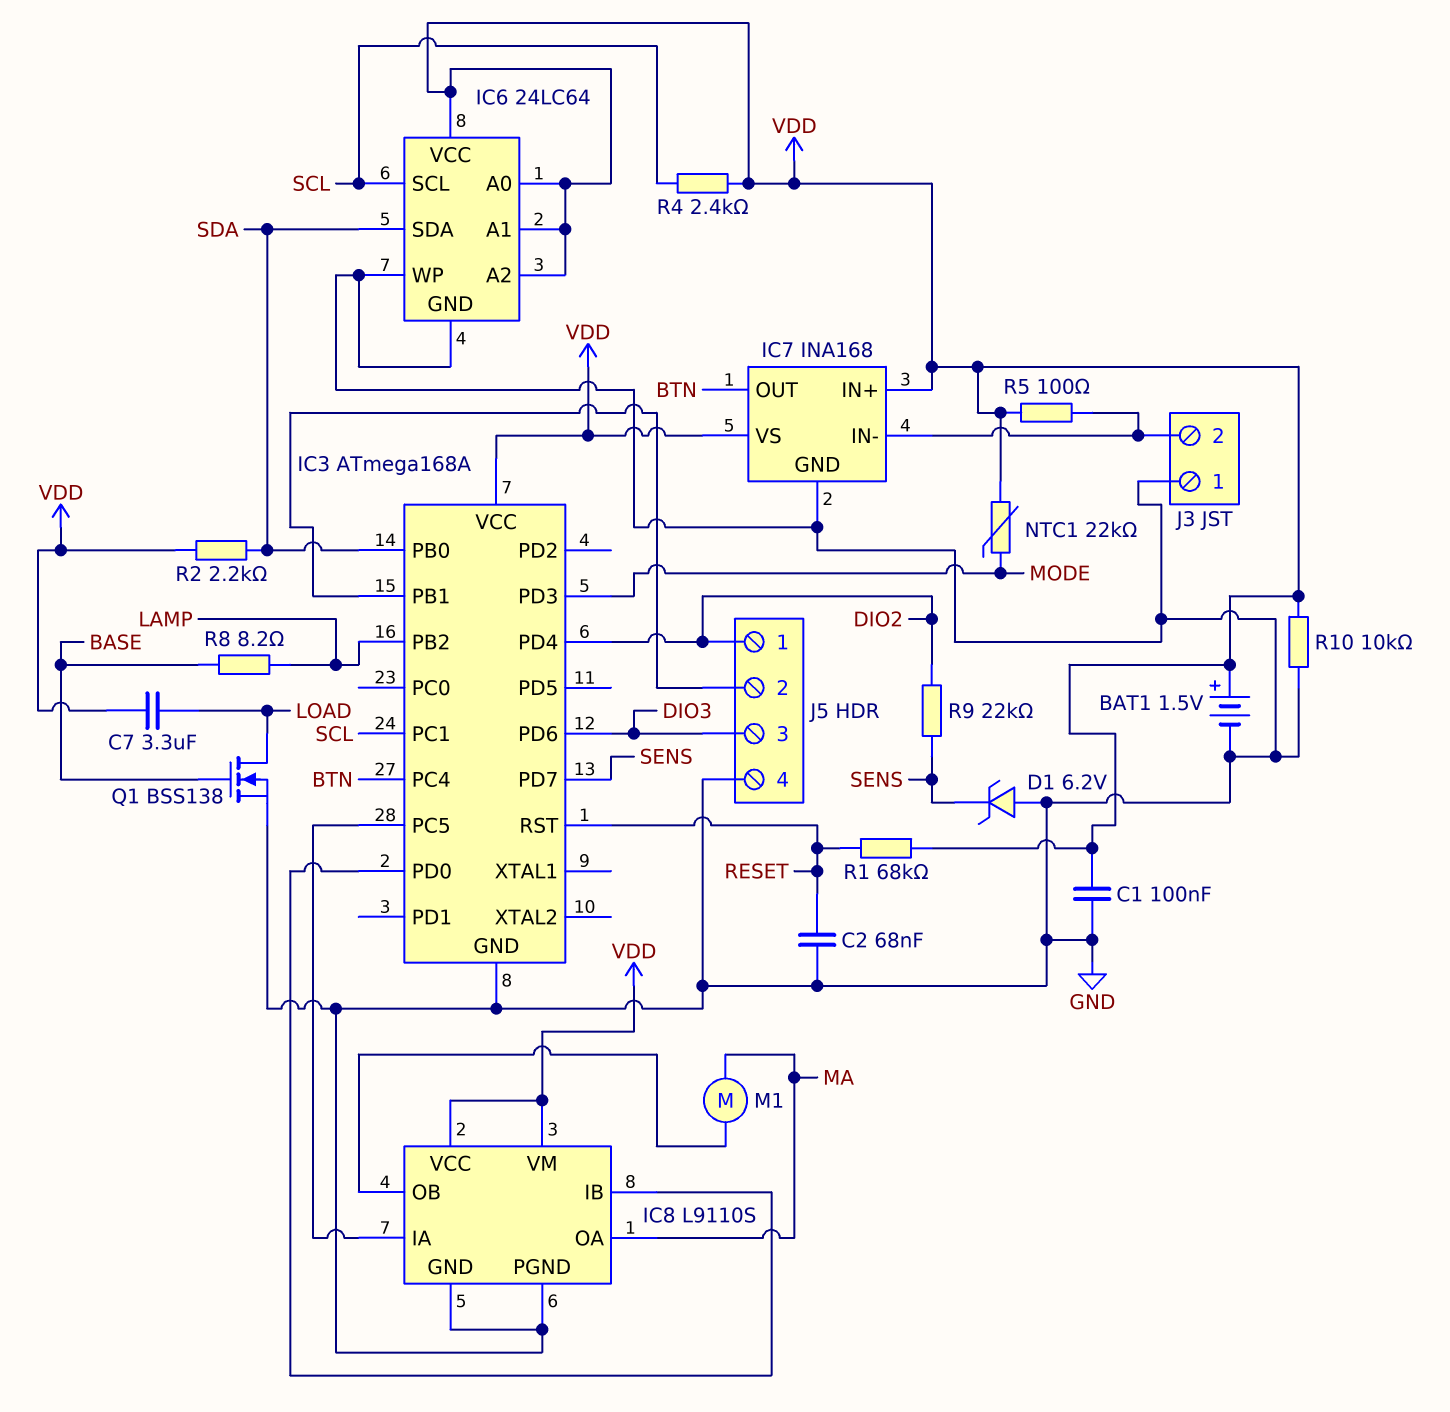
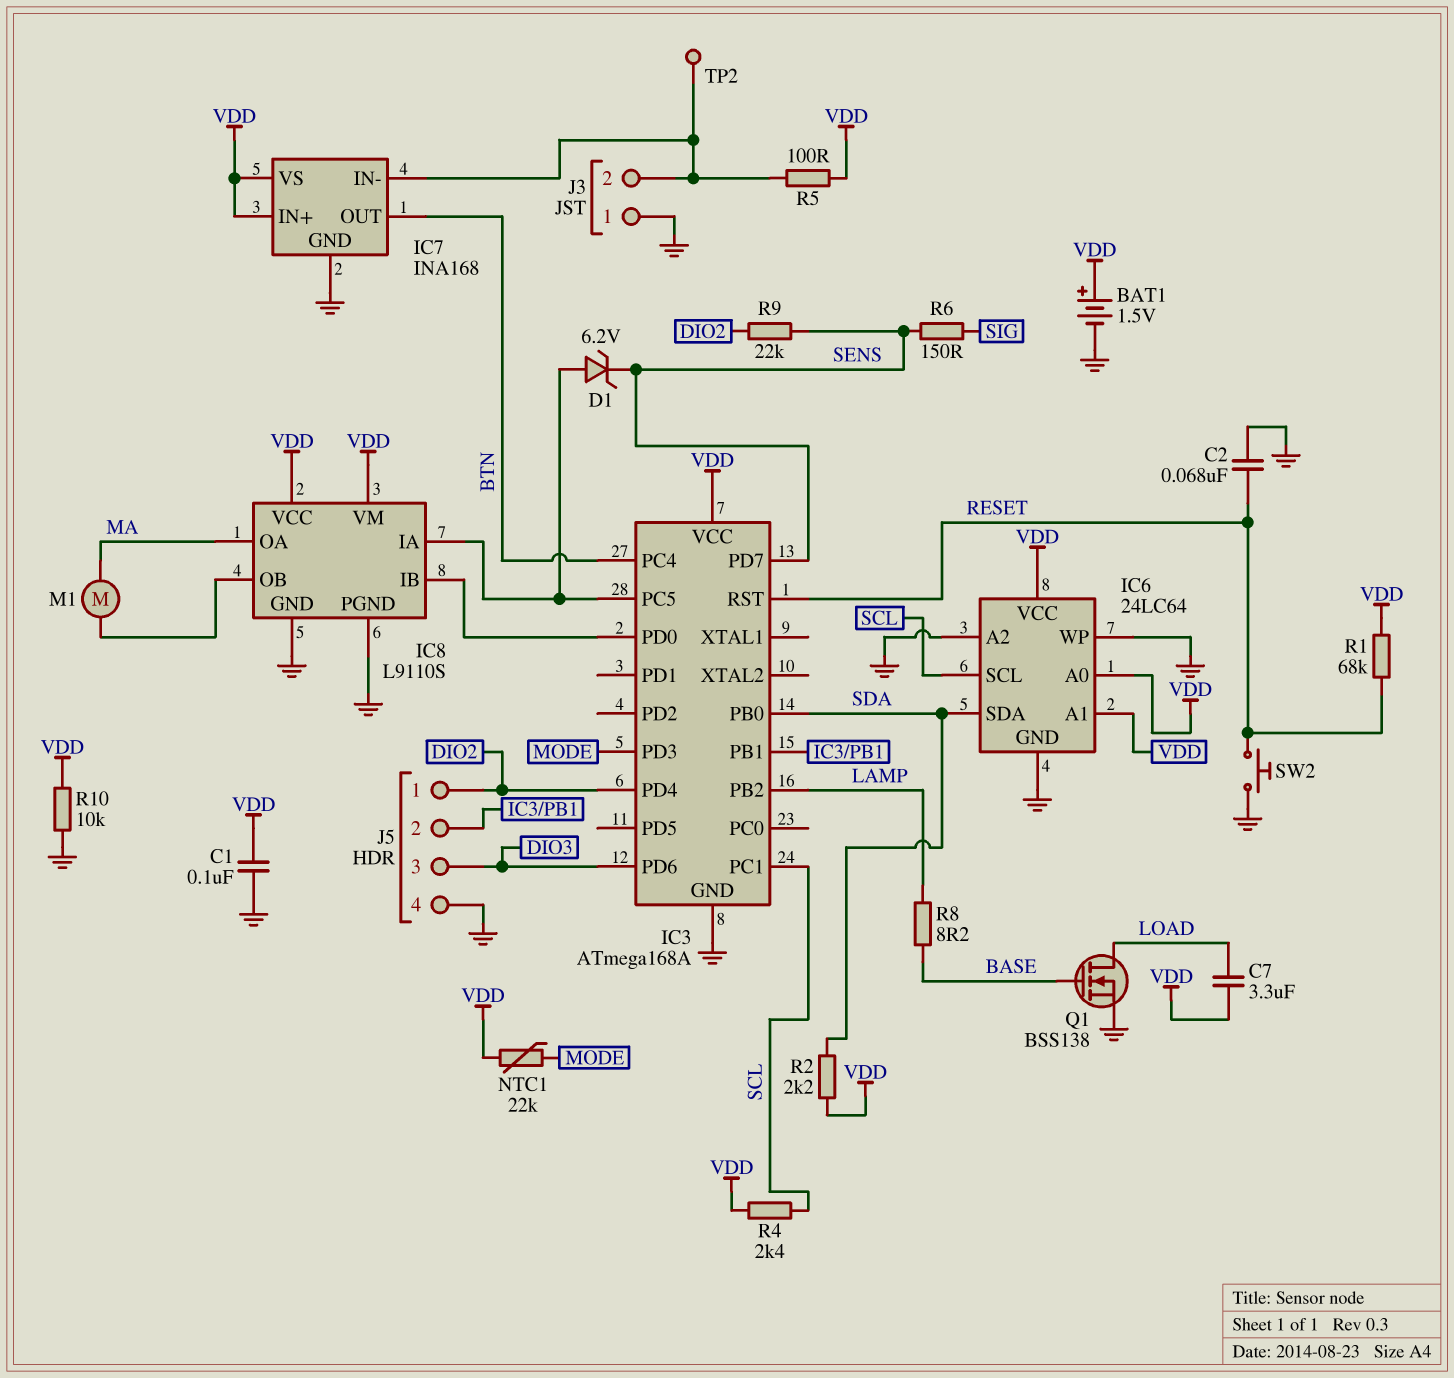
D1: zener 6.2V (A GND, K SENS) -> zener 6.2V (A IC3/PC5, K SENS)
IC6 pin A2: VDD -> GND
R6: none -> 150 (SENS, SIG)
SW2: none -> button (GND, RESET)
TP2: none -> test point (IC7/IN-)

